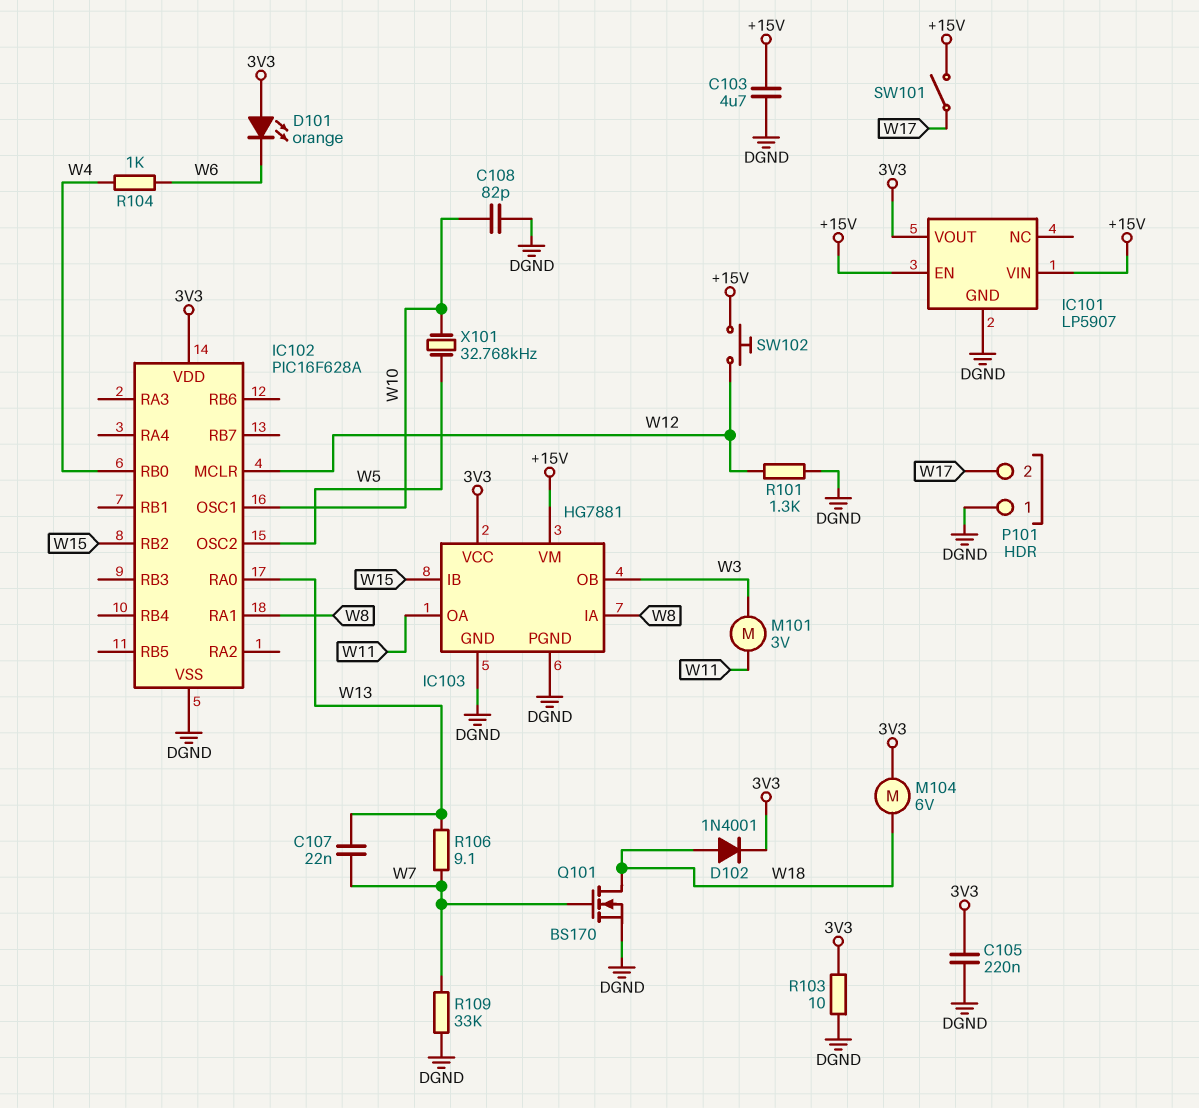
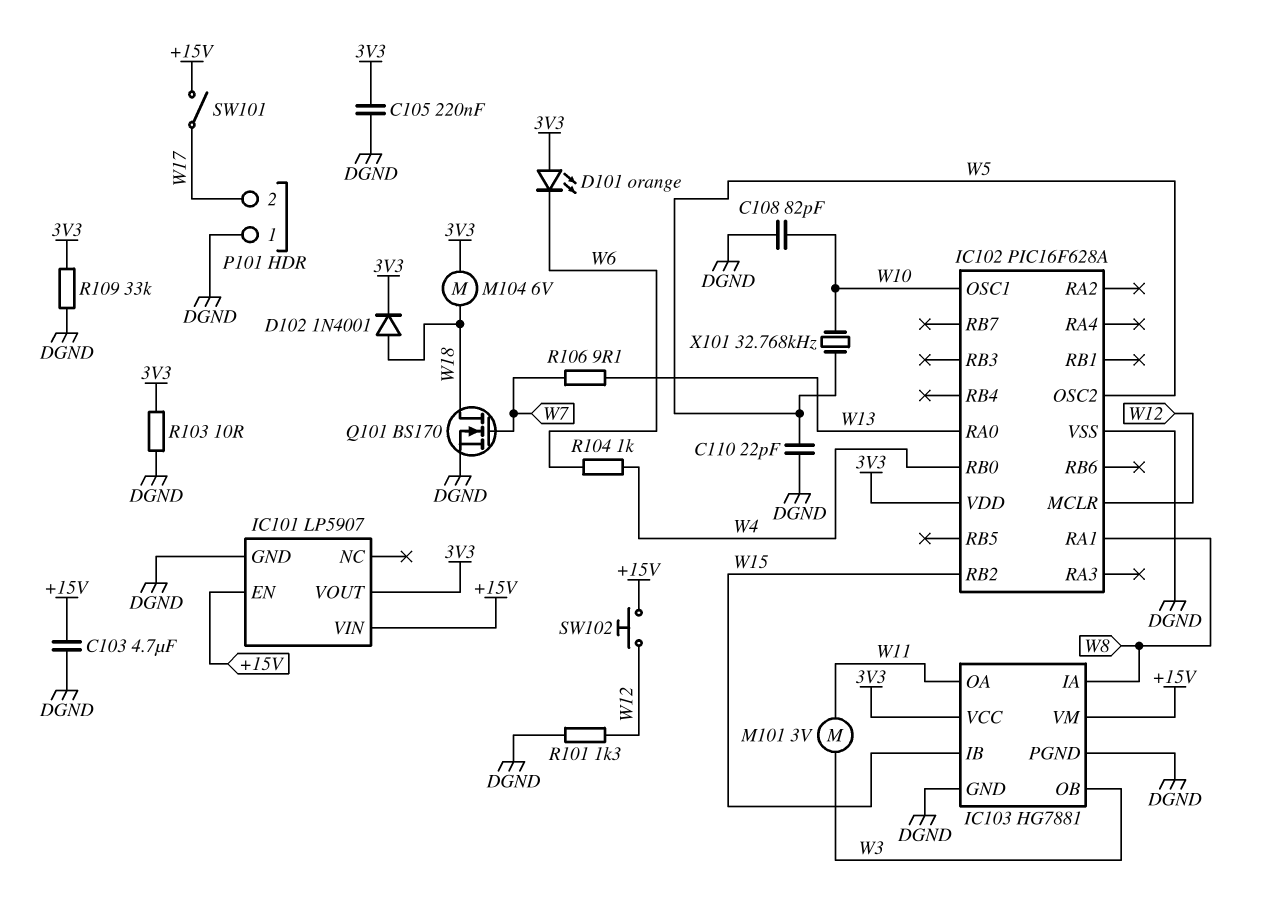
C107: 22nF (W7, W13) -> none
C110: none -> 22pF (DGND, W5)
R109: 33k (DGND, W7) -> 33k (3V3, DGND)

